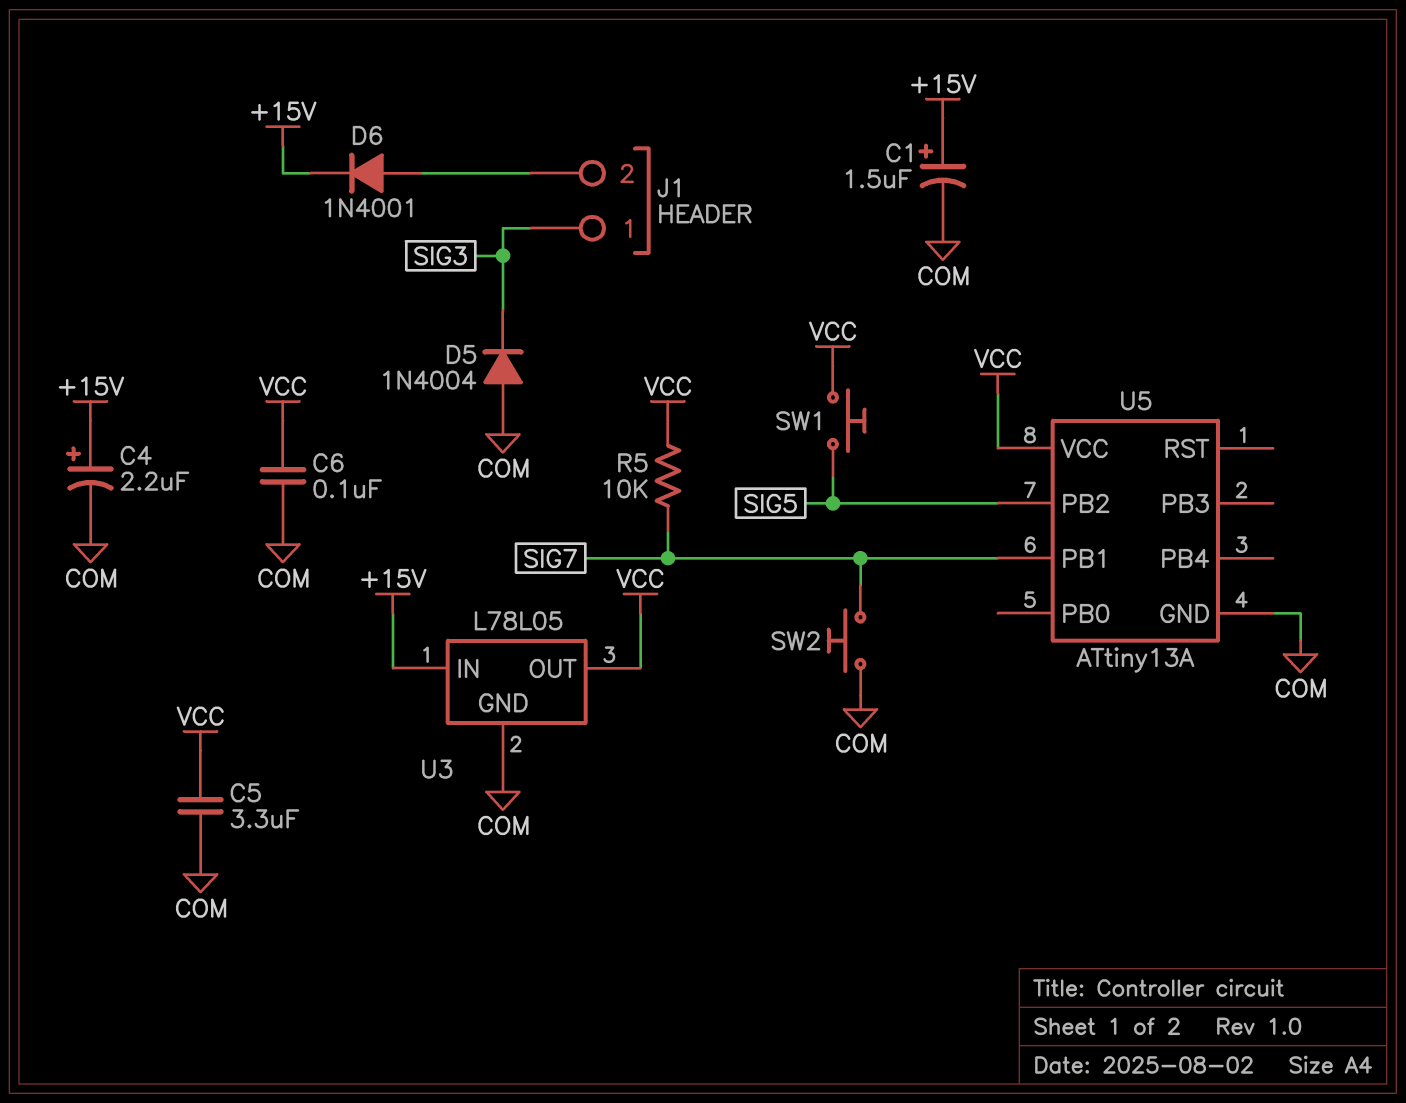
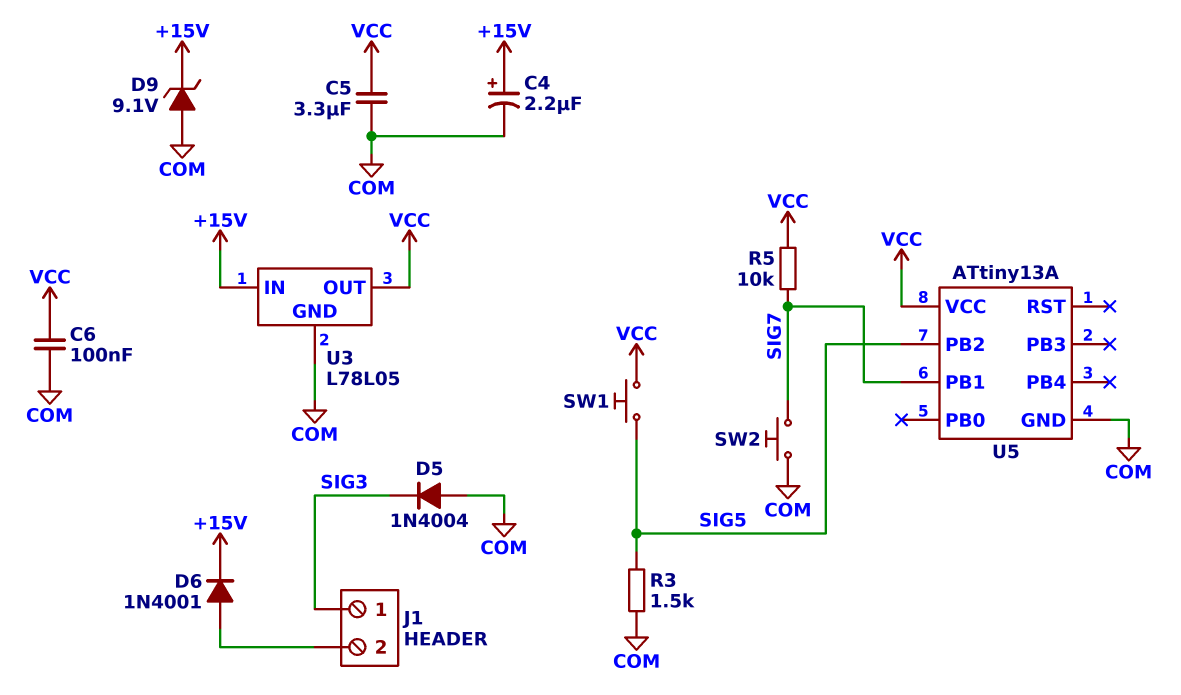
C1: 1.5uF (plus +15V, minus COM) -> none
D9: none -> zener 9.1V (A COM, K +15V)
R3: none -> 1.5k (COM, SIG5)

